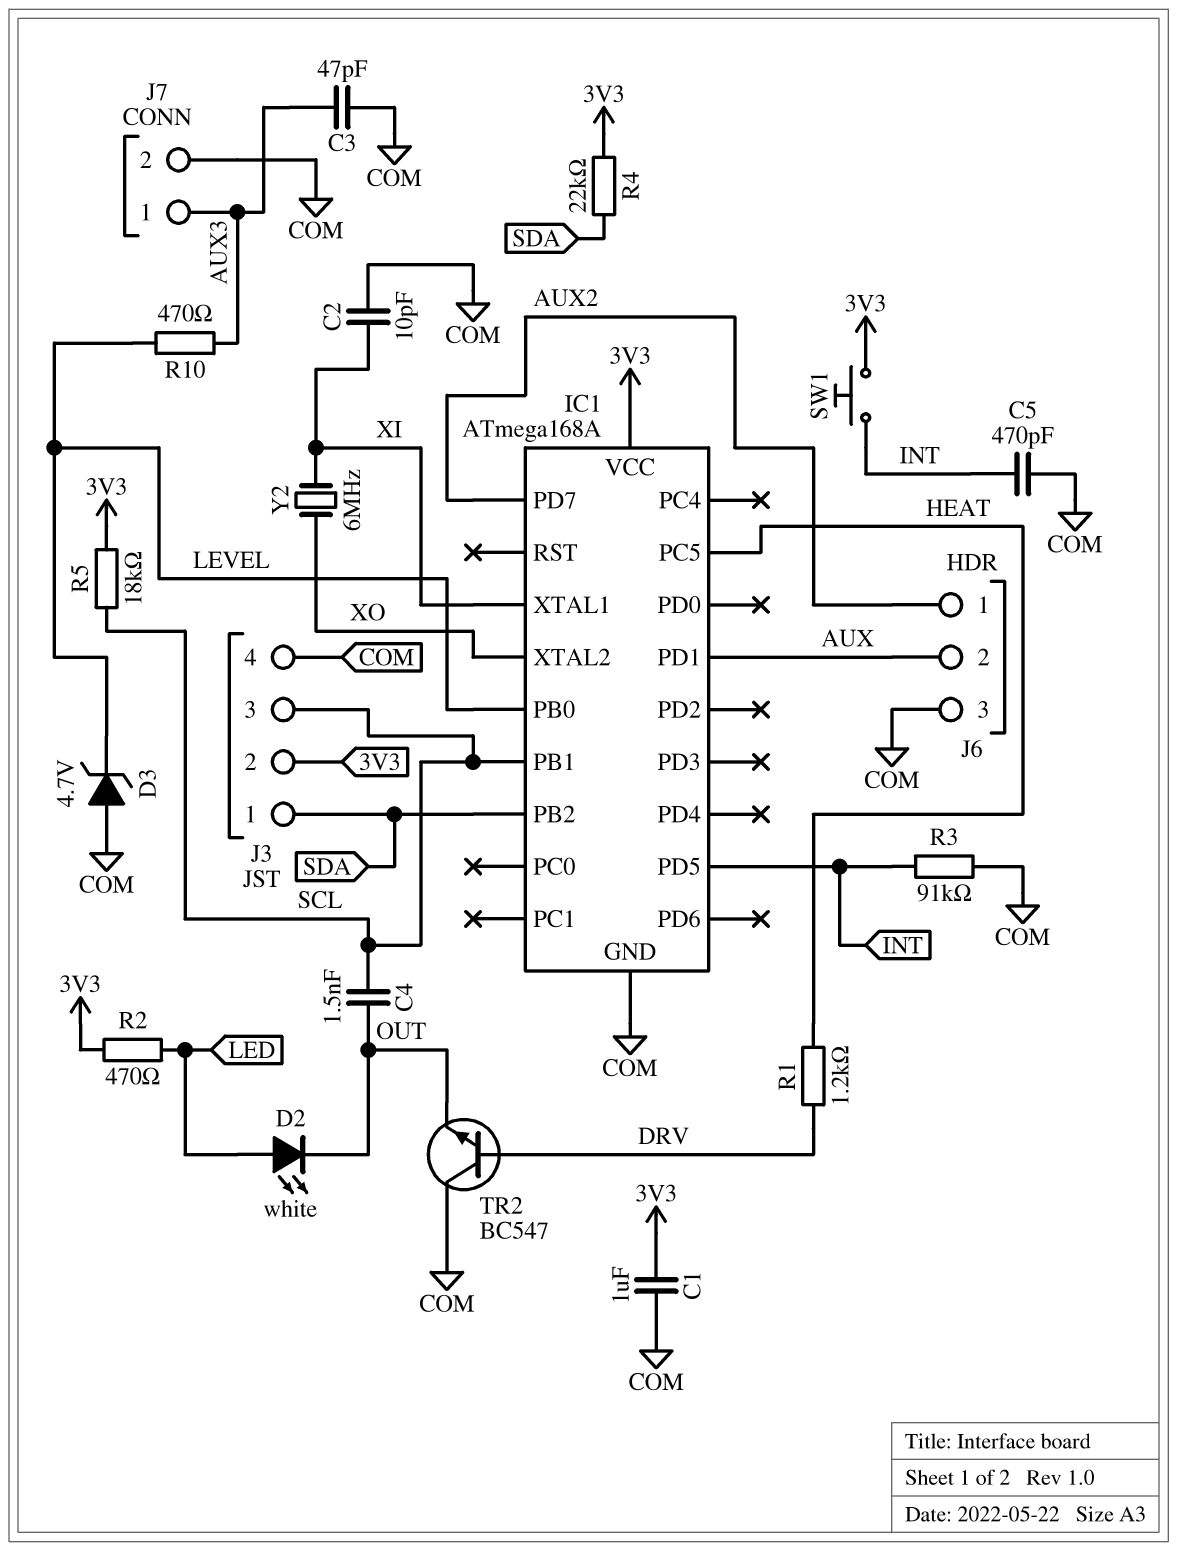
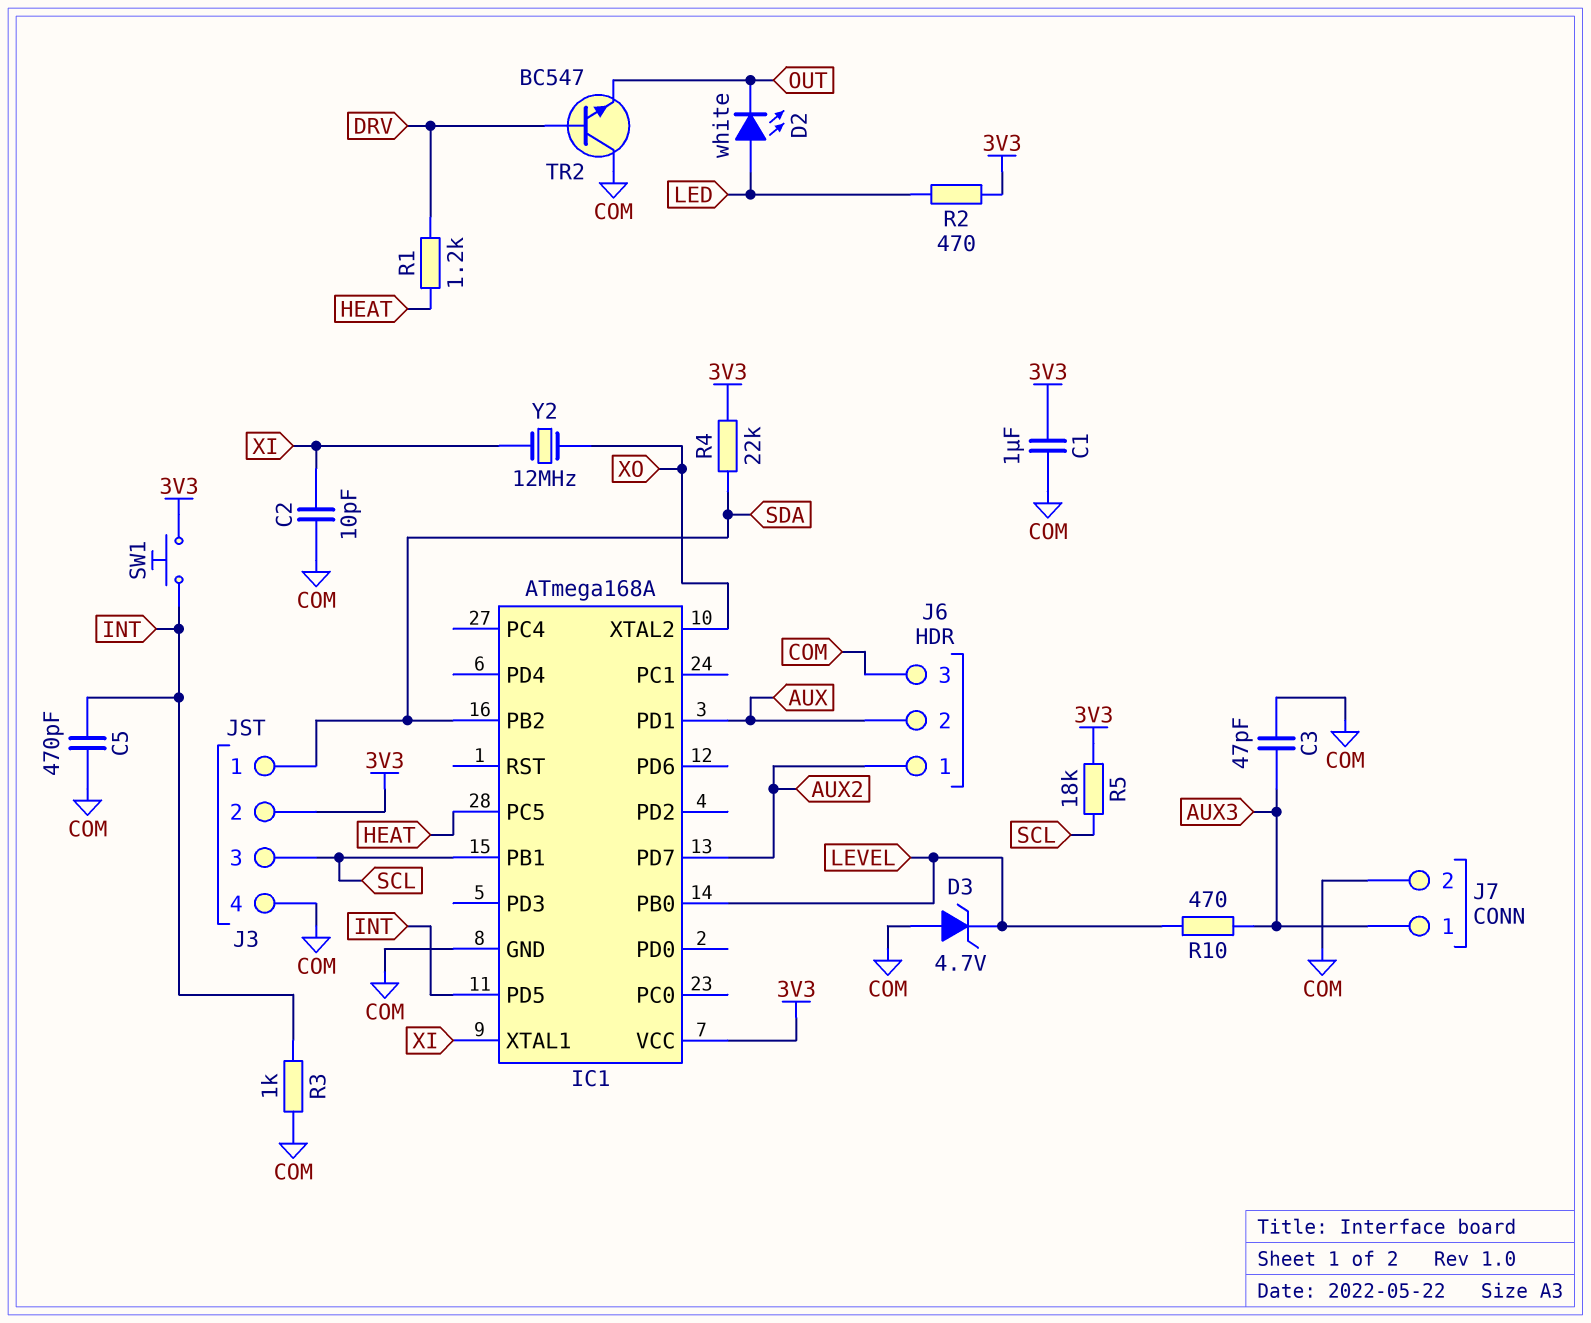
C4: 1.5nF (OUT, SCL) -> none
R3: 91k (COM, INT) -> 1k (COM, INT)
Y2: 6MHz (XI, XO) -> 12MHz (XI, XO)

